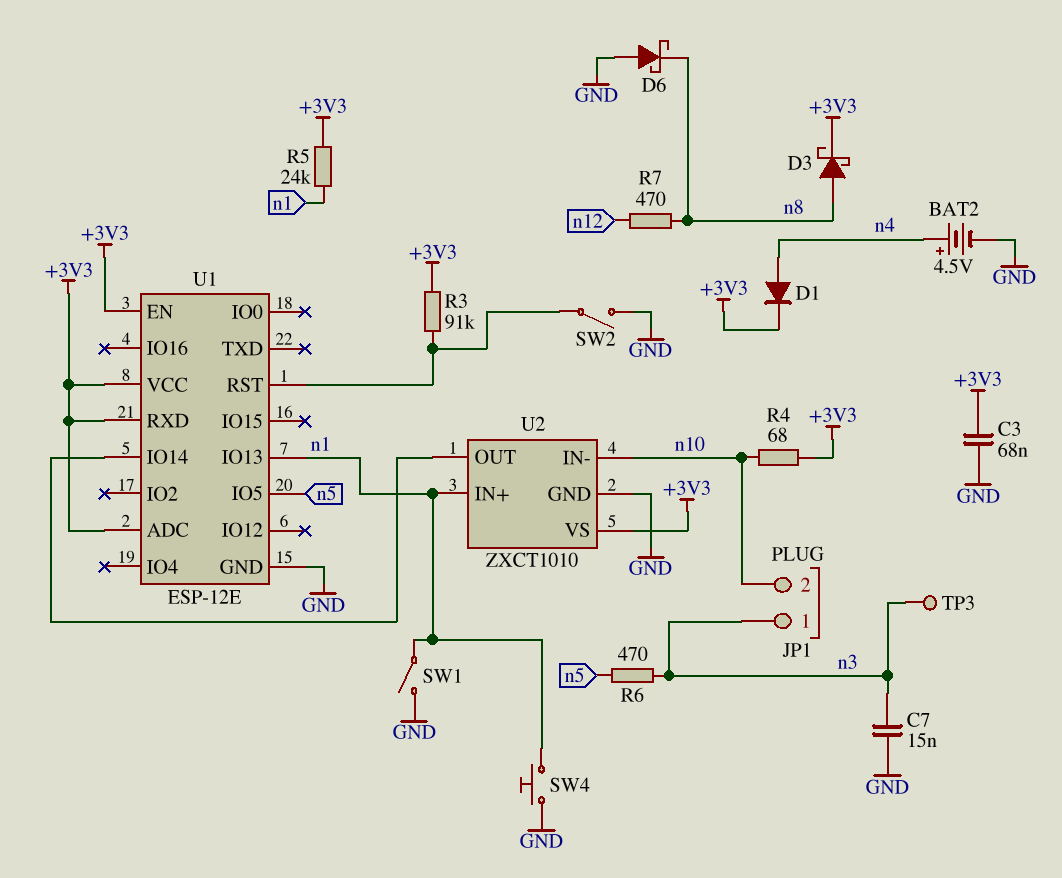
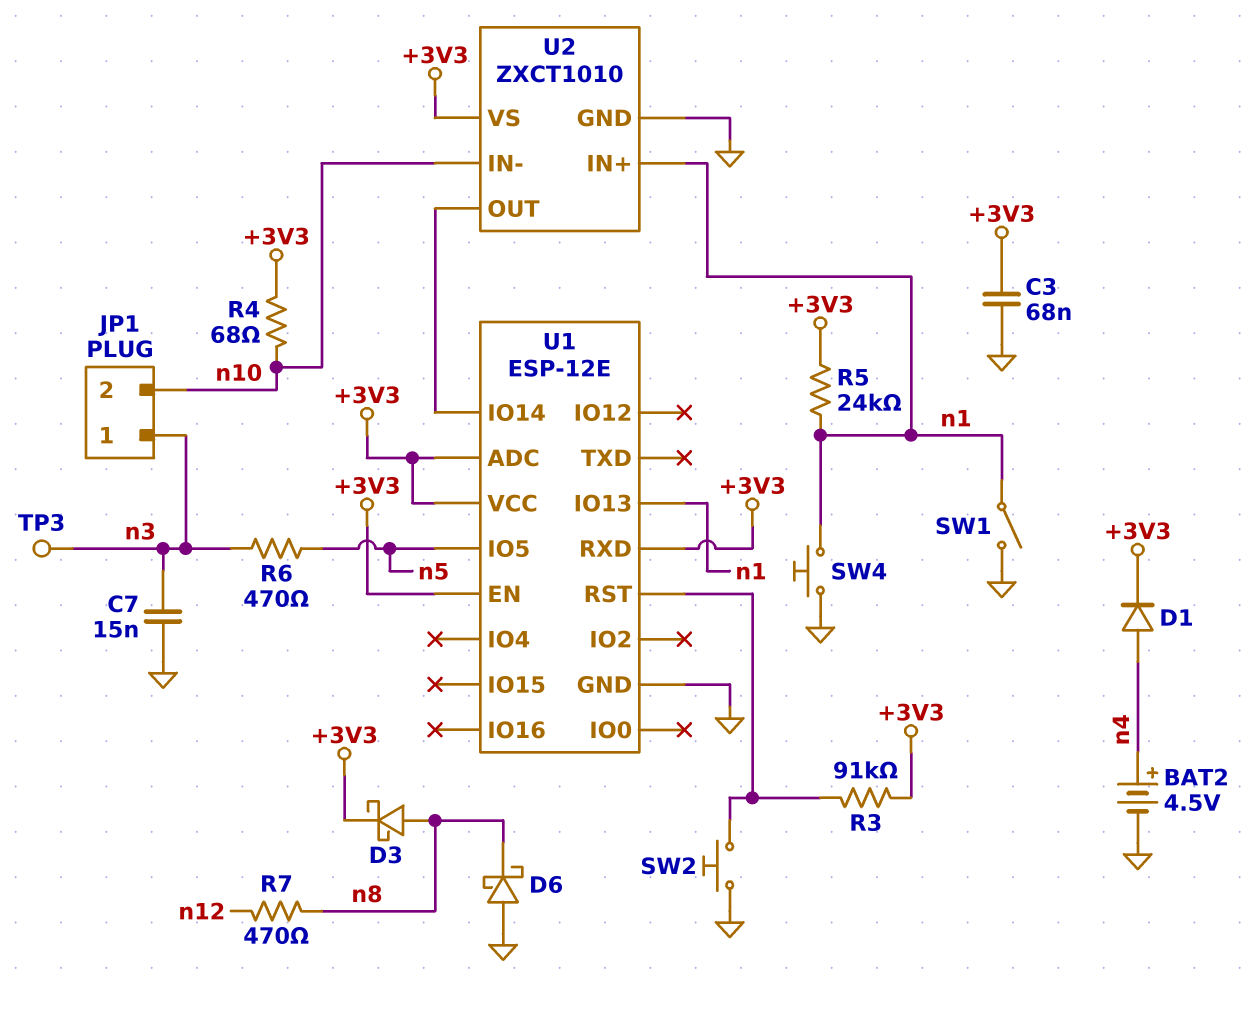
SW2: switch (GND, U1/RST) -> button (GND, U1/RST)

